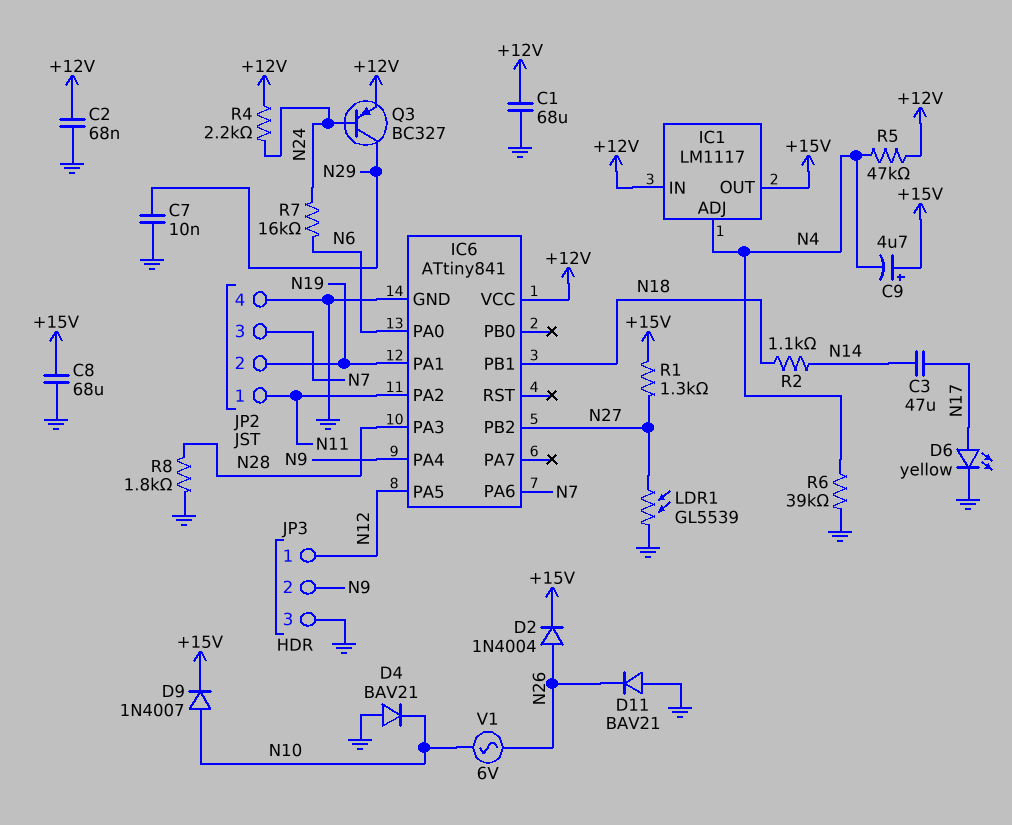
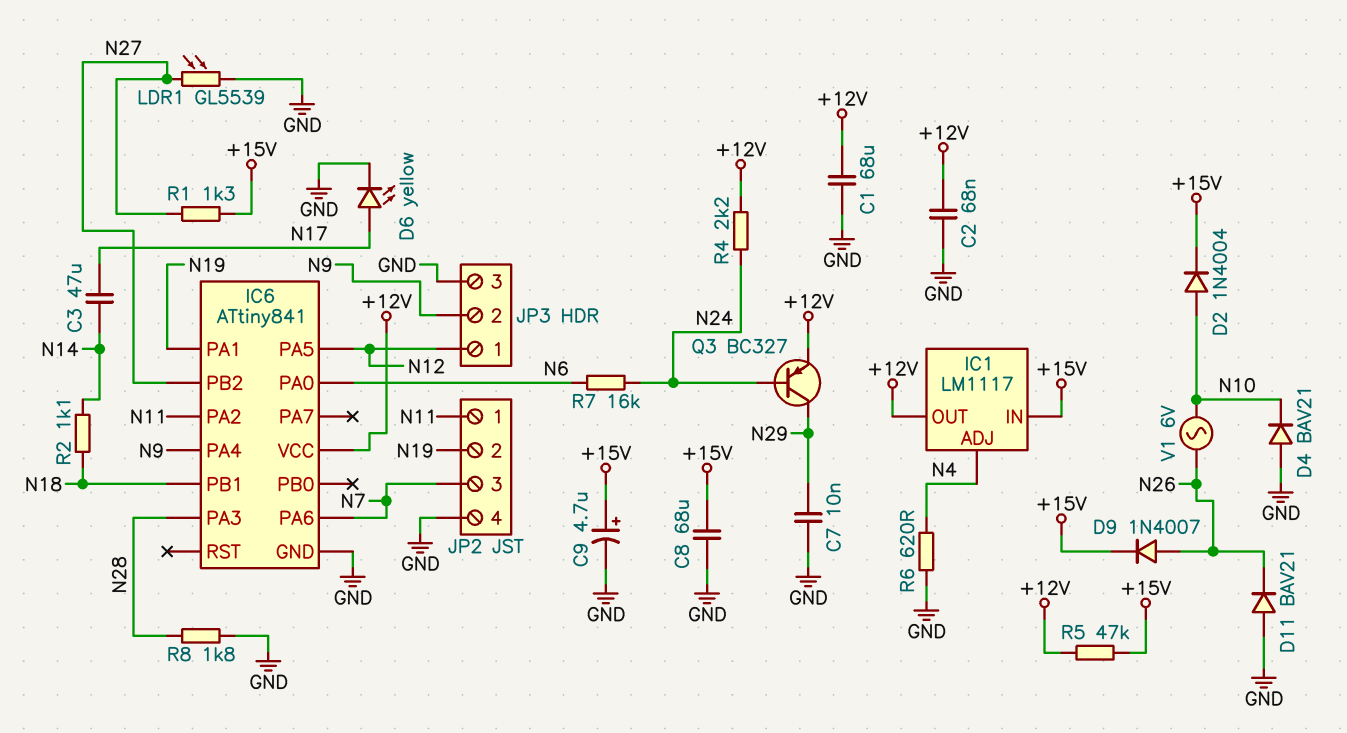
C9: 4.7uF (plus +15V, minus N4) -> 4.7uF (plus +15V, minus GND)
D2: diode 1N4004 (A N26, K +15V) -> diode 1N4004 (A N10, K +15V)
D9: diode 1N4007 (A N10, K +15V) -> diode 1N4007 (A N26, K +15V)
IC1 pin IN: +12V -> +15V
IC1 pin OUT: +15V -> +12V
R5: 47k (+12V, N4) -> 47k (+12V, +15V)
R6: 39k (GND, N4) -> 620 (GND, N4)

